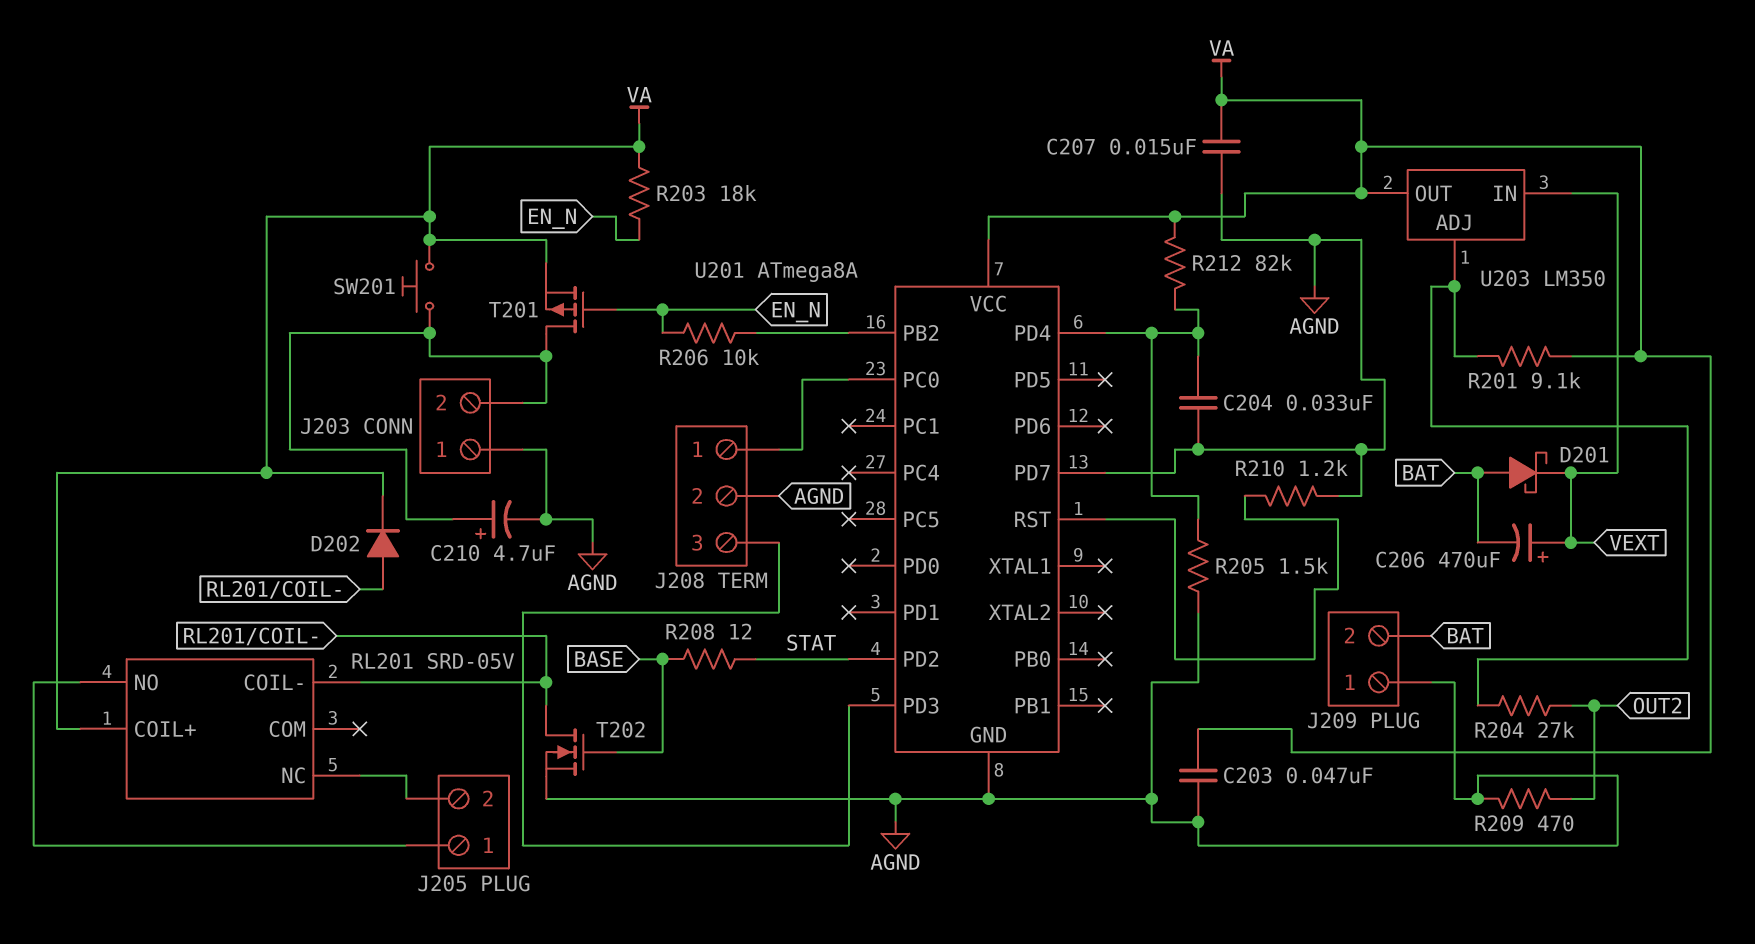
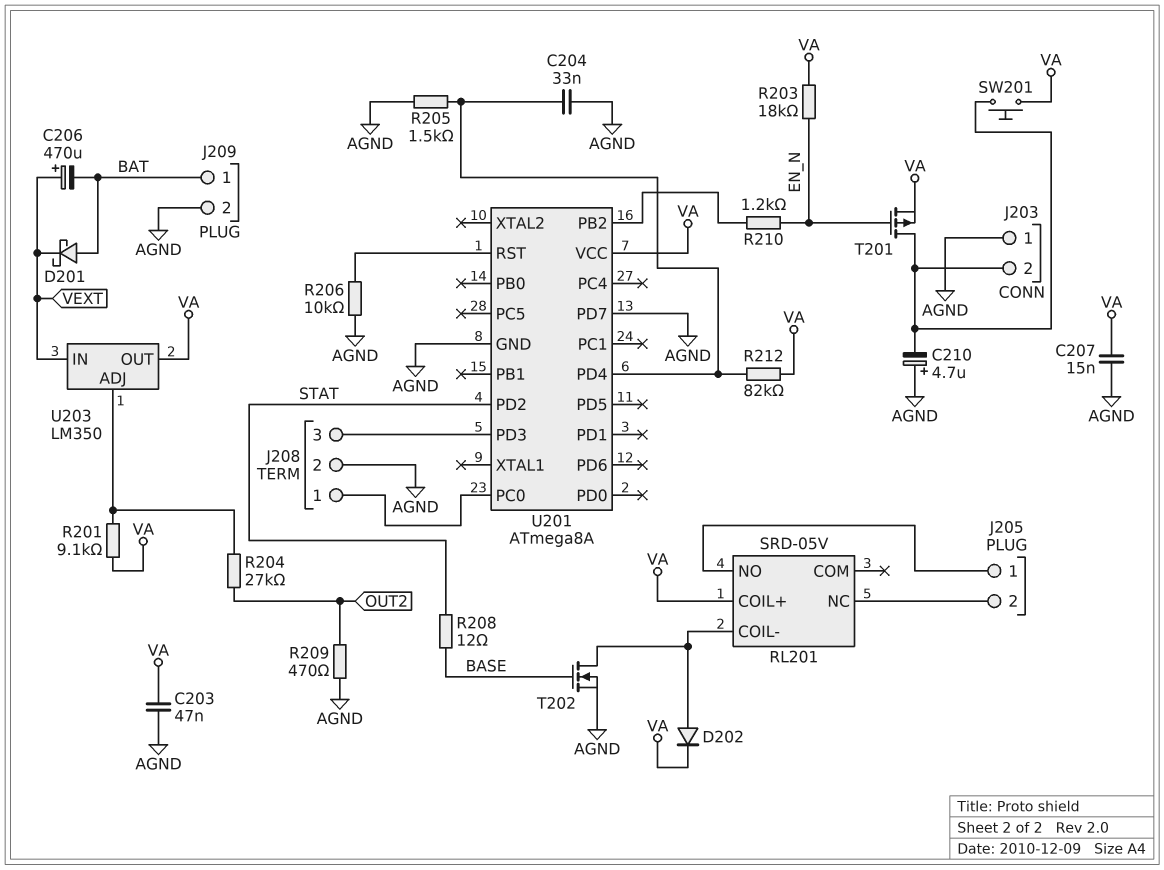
C210: 4.7uF (plus J203/2, minus AGND) -> 4.7uF (plus AGND, minus J203/2)
J209 pin 1: AGND -> BAT
J209 pin 2: BAT -> AGND
R206: 10k (EN_N, U201/PB2) -> 10k (AGND, U201/RST)
R210: 1.2k (AGND, U201/RST) -> 1.2k (EN_N, U201/PB2)

